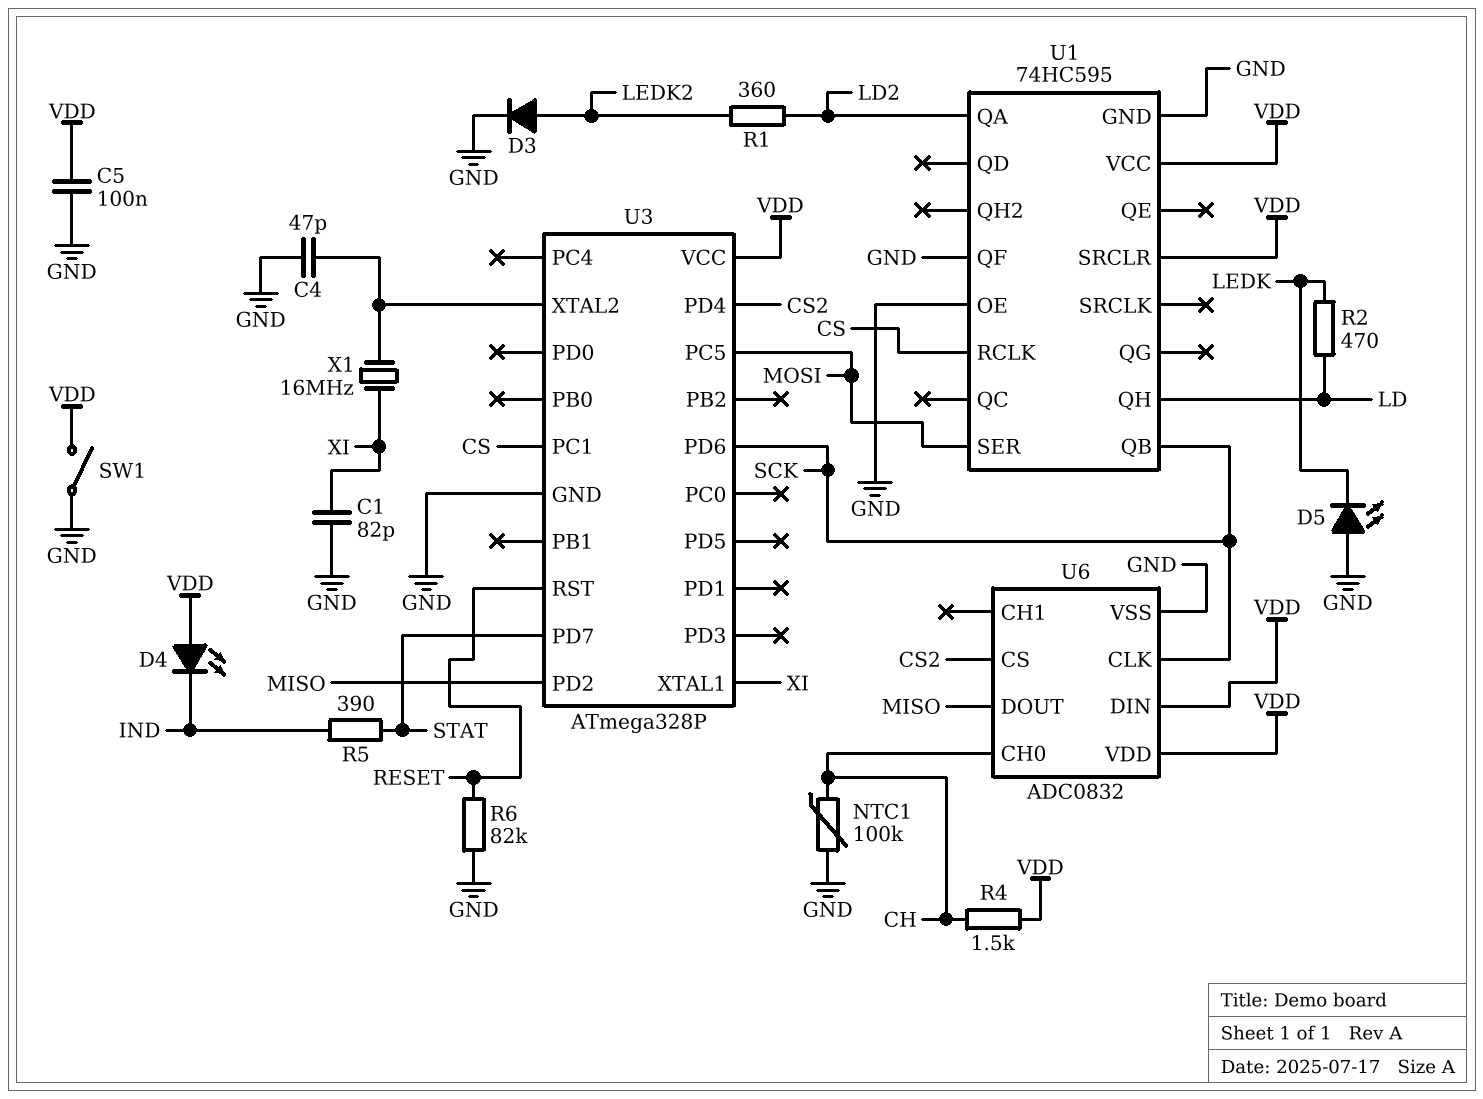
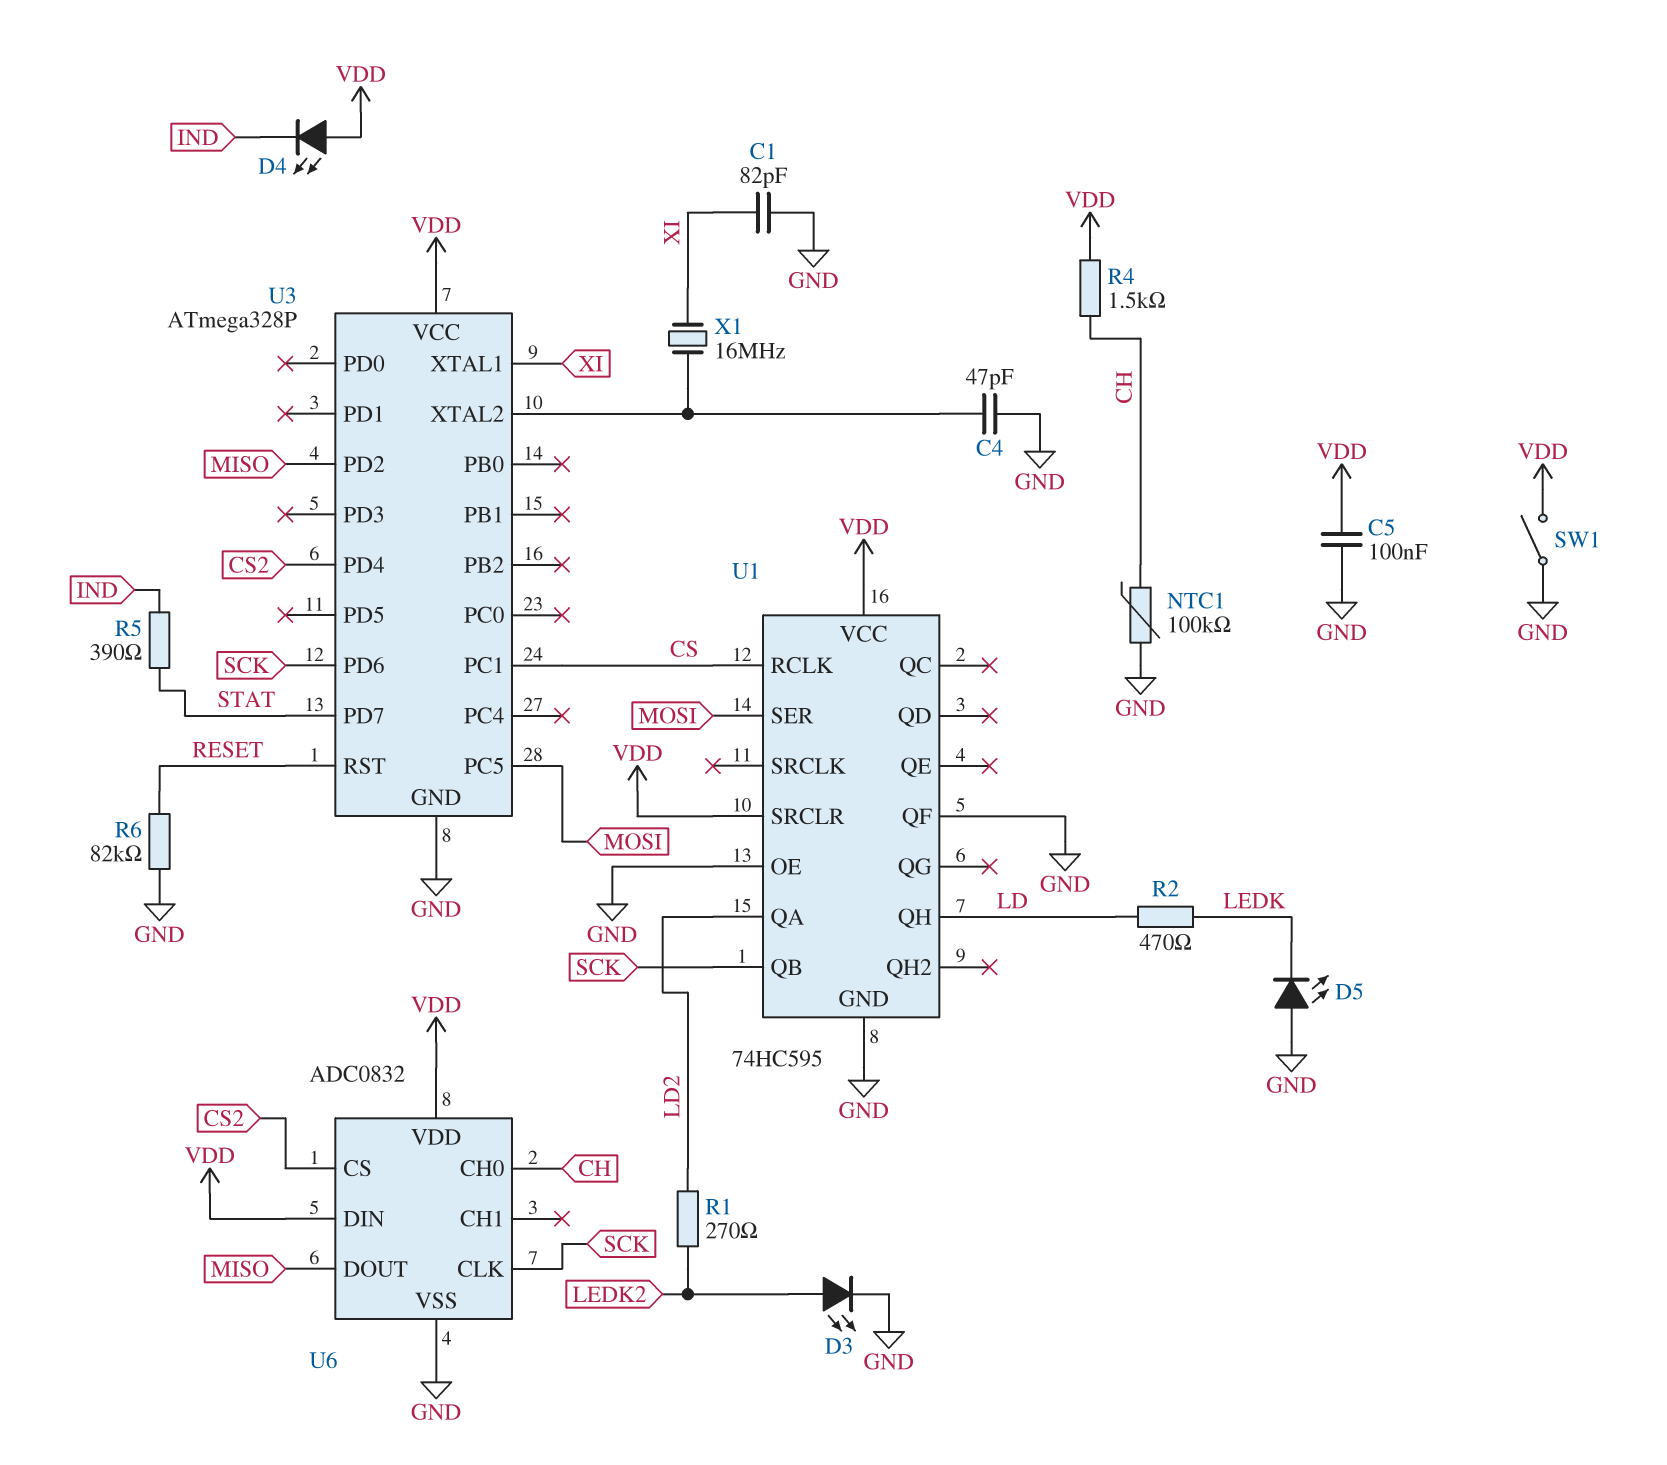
D3: diode (A LEDK2, K GND) -> LED (A LEDK2, K GND)
R1: 360 (LD2, LEDK2) -> 270 (LD2, LEDK2)

